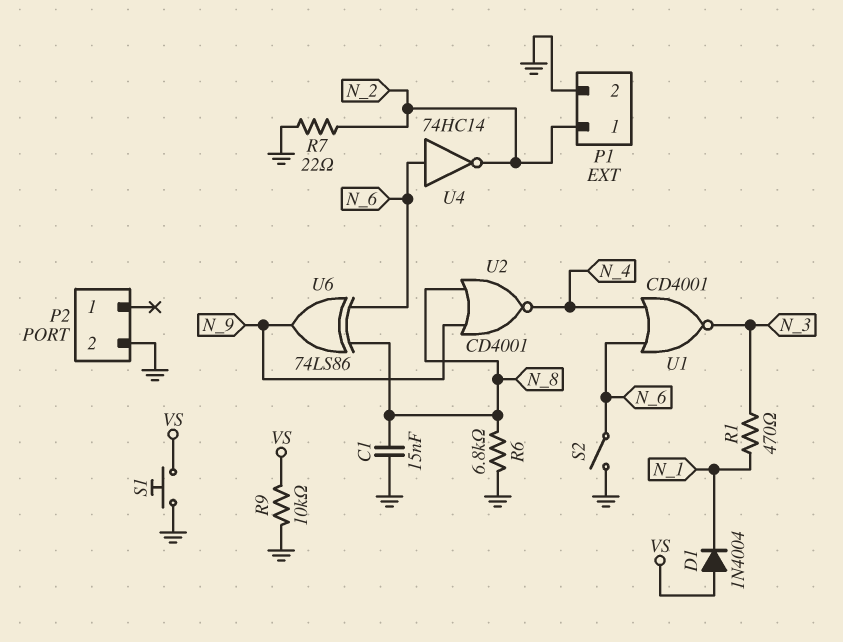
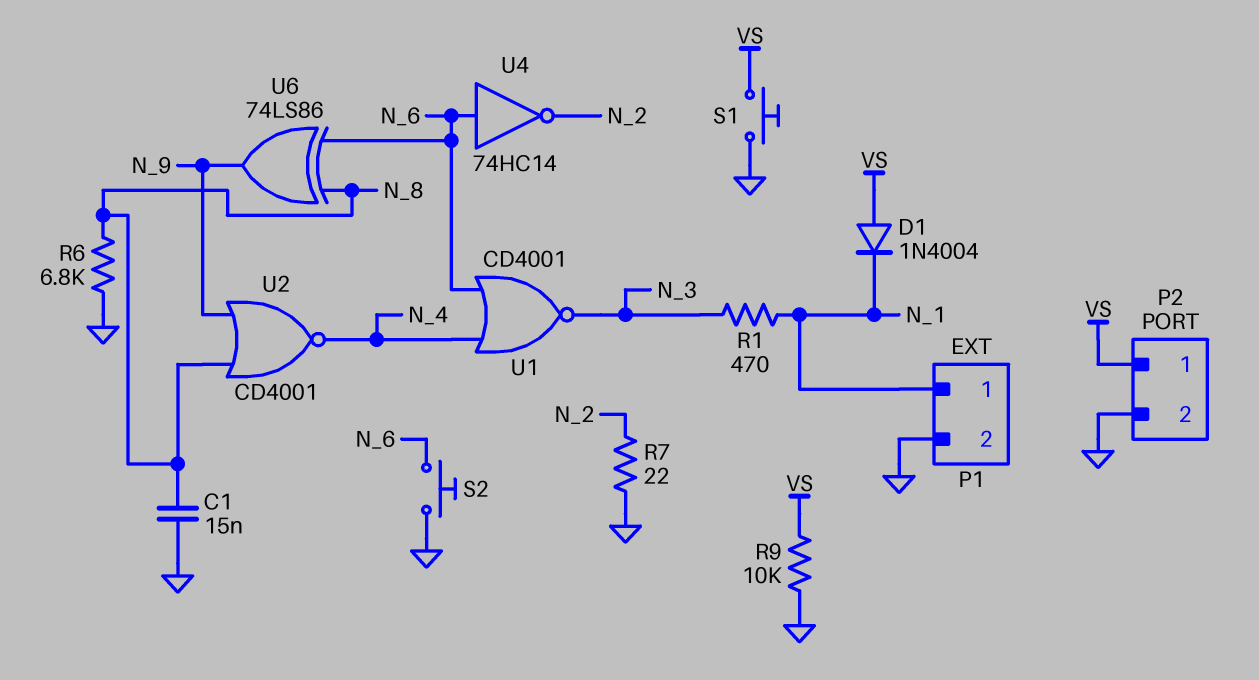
P1 pin 1: N_2 -> N_1
P2 pin 1: none -> VS
S2: switch (GND, N_6) -> button (GND, N_6)

